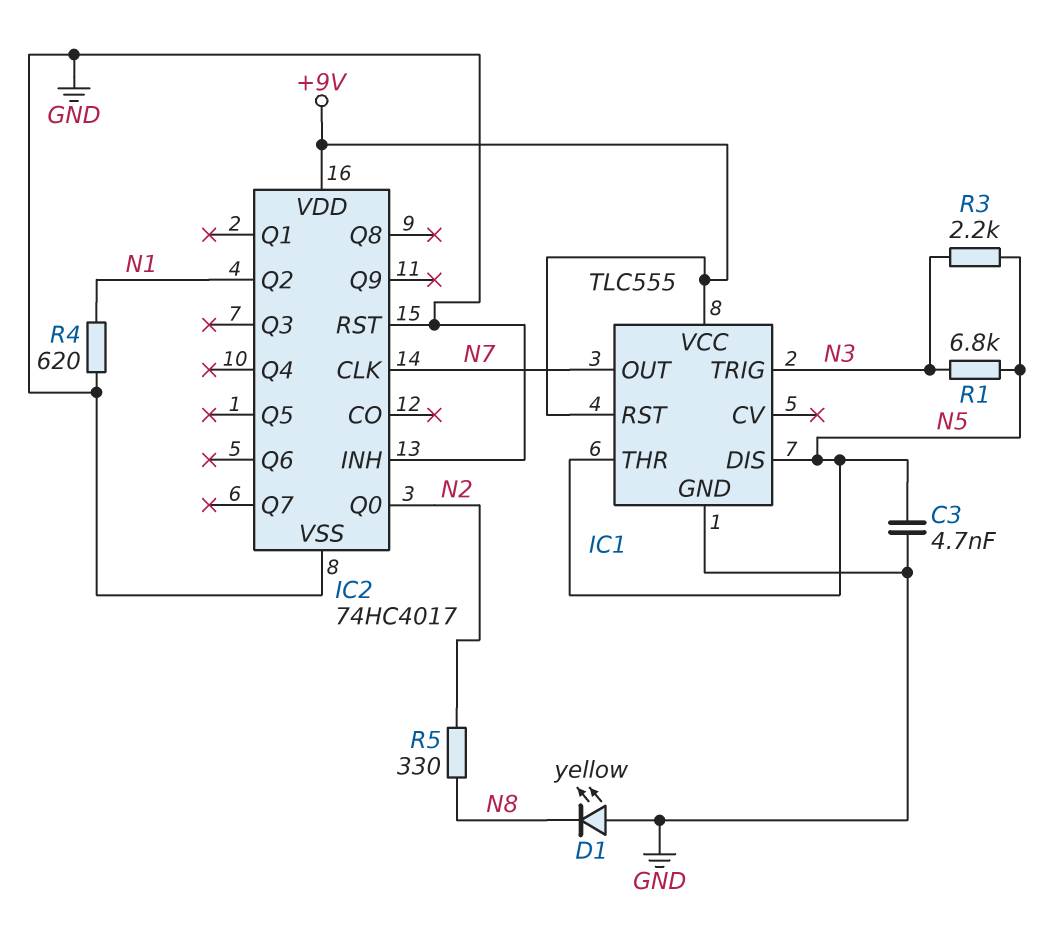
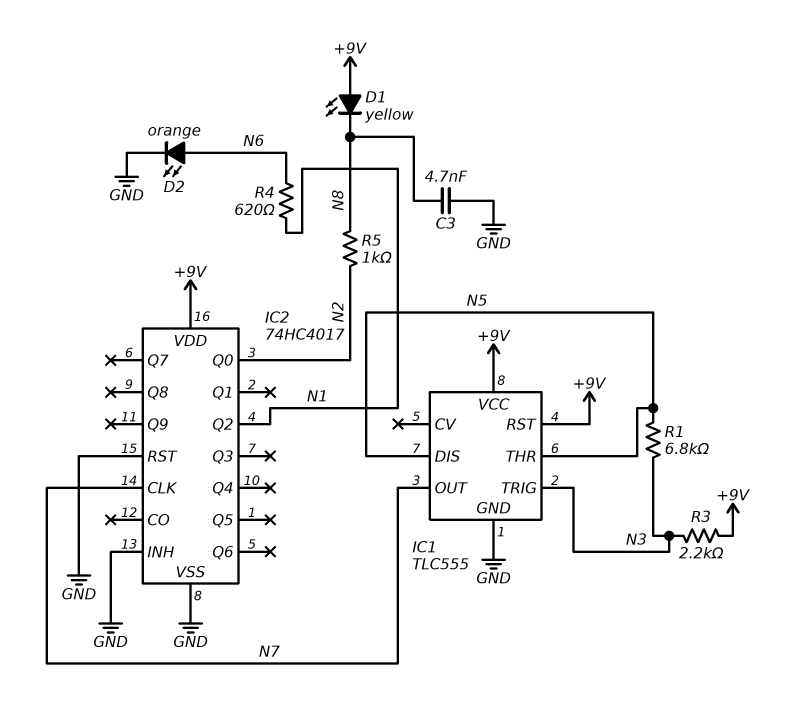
C3: 4.7nF (GND, N5) -> 4.7nF (GND, N8)
D1: LED yellow (A GND, K N8) -> LED yellow (A +9V, K N8)
D2: none -> LED orange (A N6, K GND)
R3: 2.2k (N3, N5) -> 2.2k (+9V, N3)
R4: 620 (GND, N1) -> 620 (N1, N6)
R5: 330 (N2, N8) -> 1k (N2, N8)

